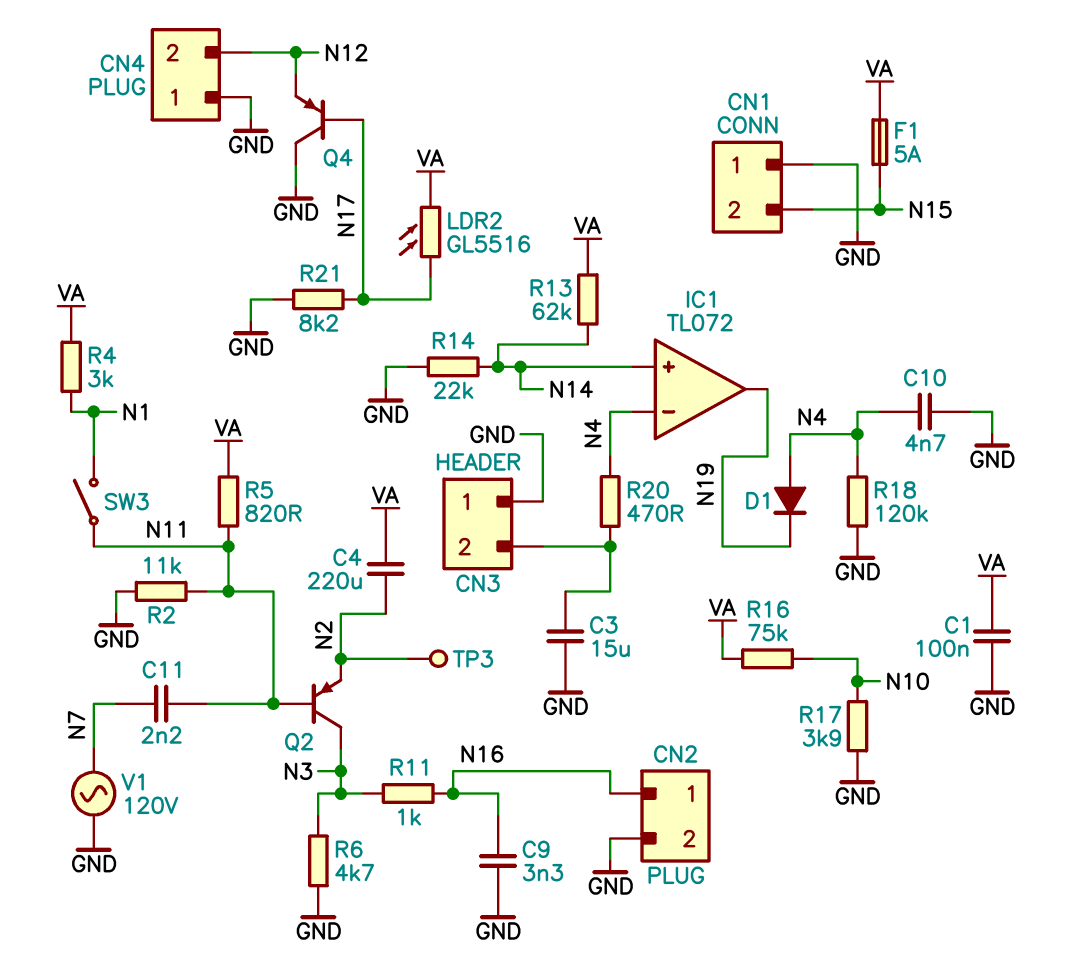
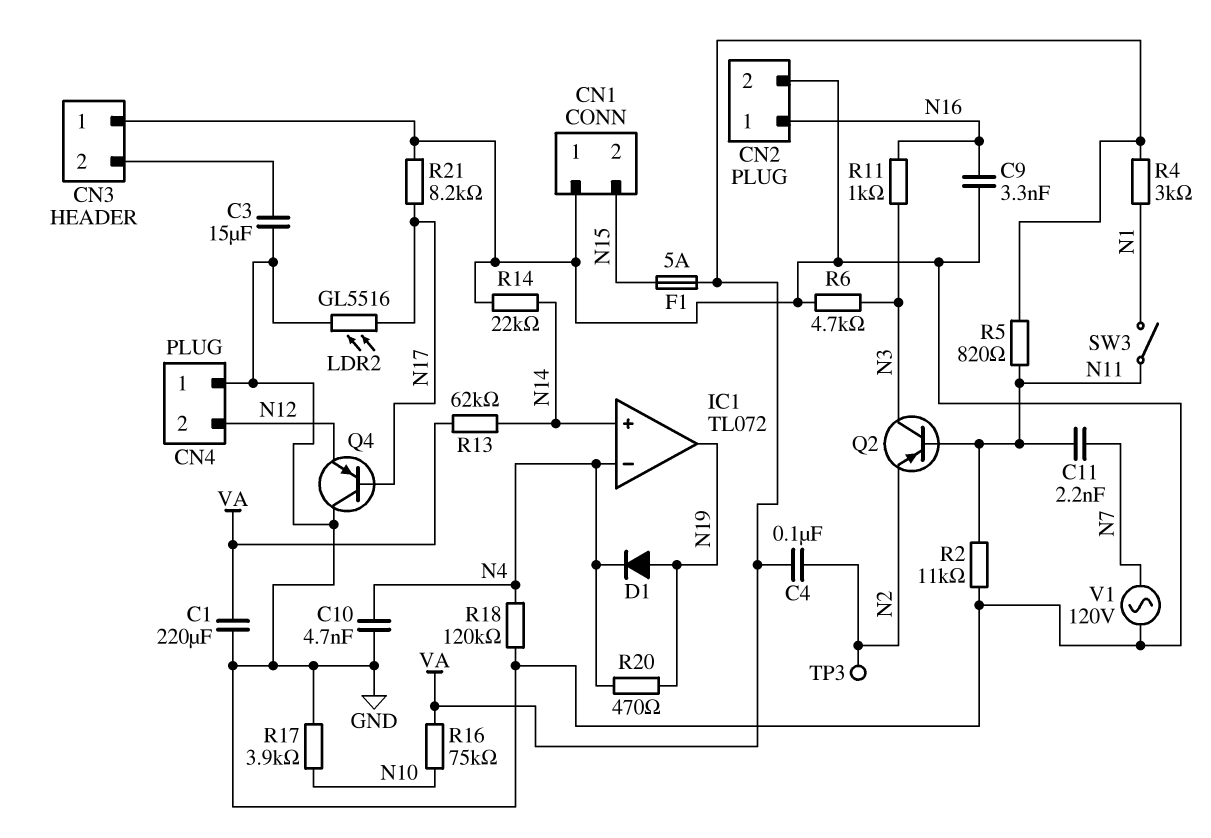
C1: 100nF (GND, VA) -> 220uF (GND, VA)
C4: 220uF (N2, VA) -> 100nF (N2, VA)
D1: diode (A N4, K N19) -> diode (A N19, K N4)
LDR2: GL5516 (N17, VA) -> GL5516 (GND, N17)
R20: 470 (CN3/2, N4) -> 470 (N4, N19)

